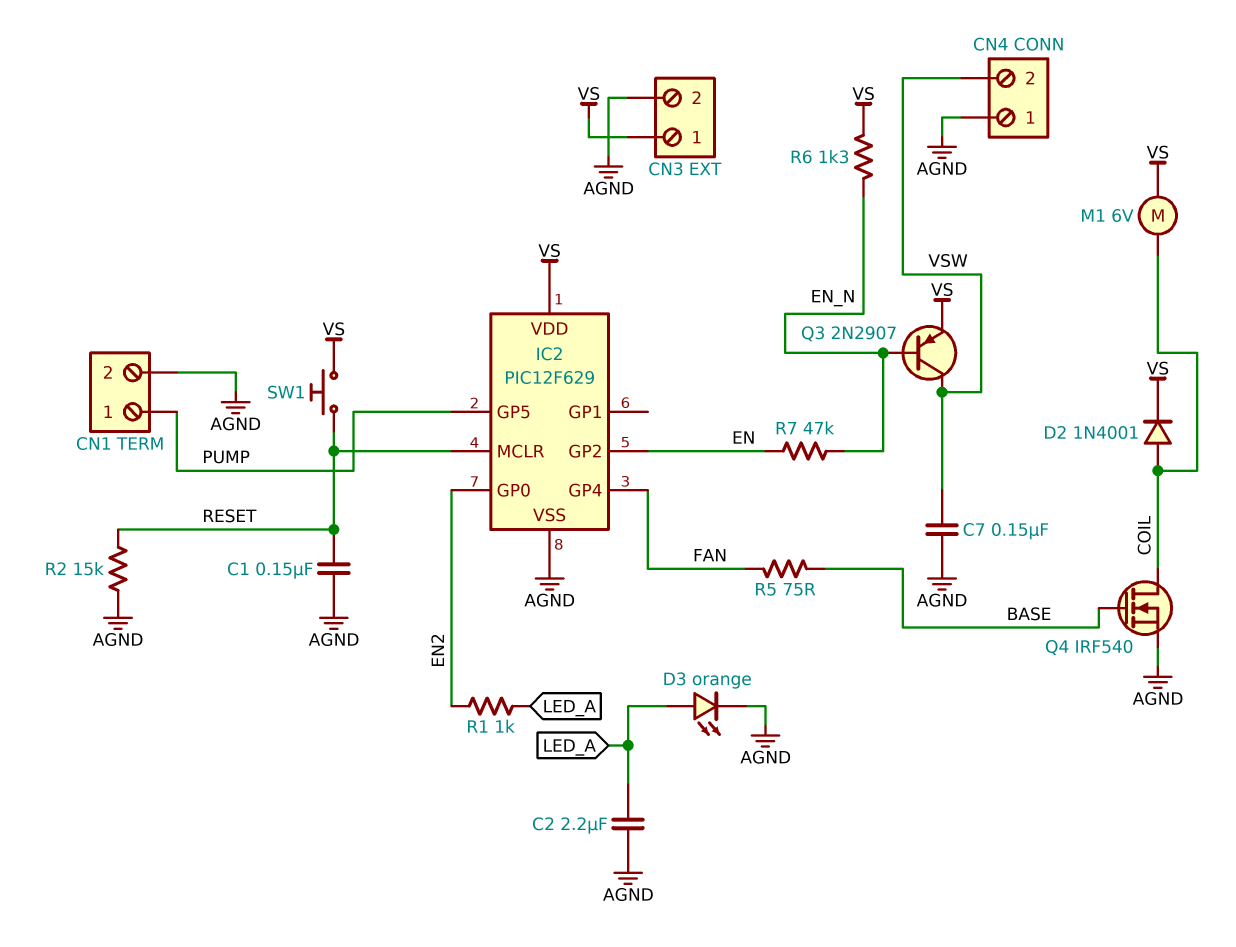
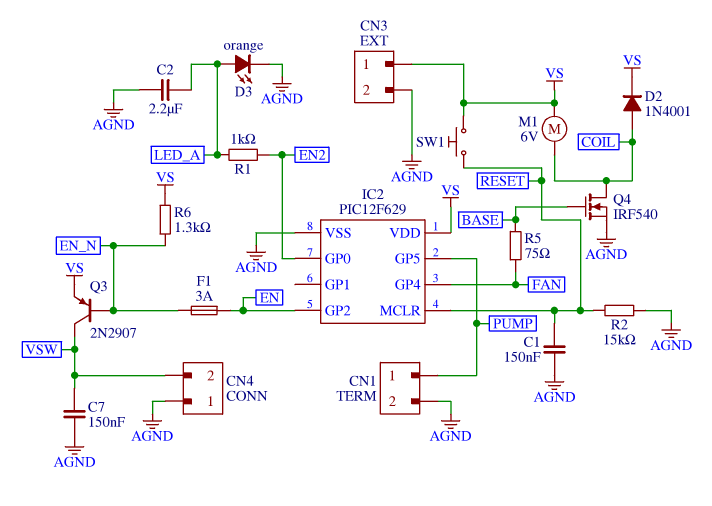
F1: none -> 3A (EN, EN_N)
R7: 47k (EN, EN_N) -> none

